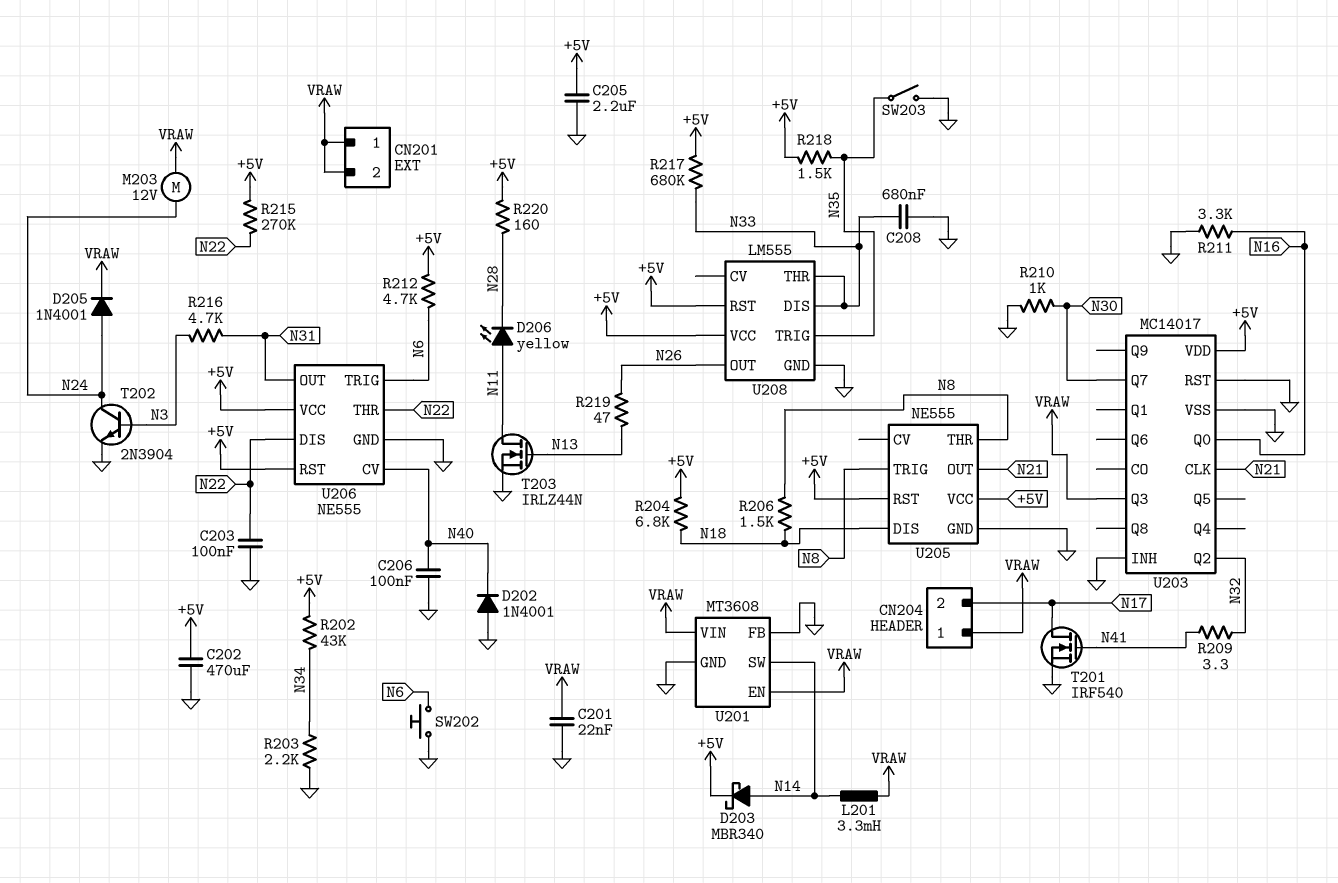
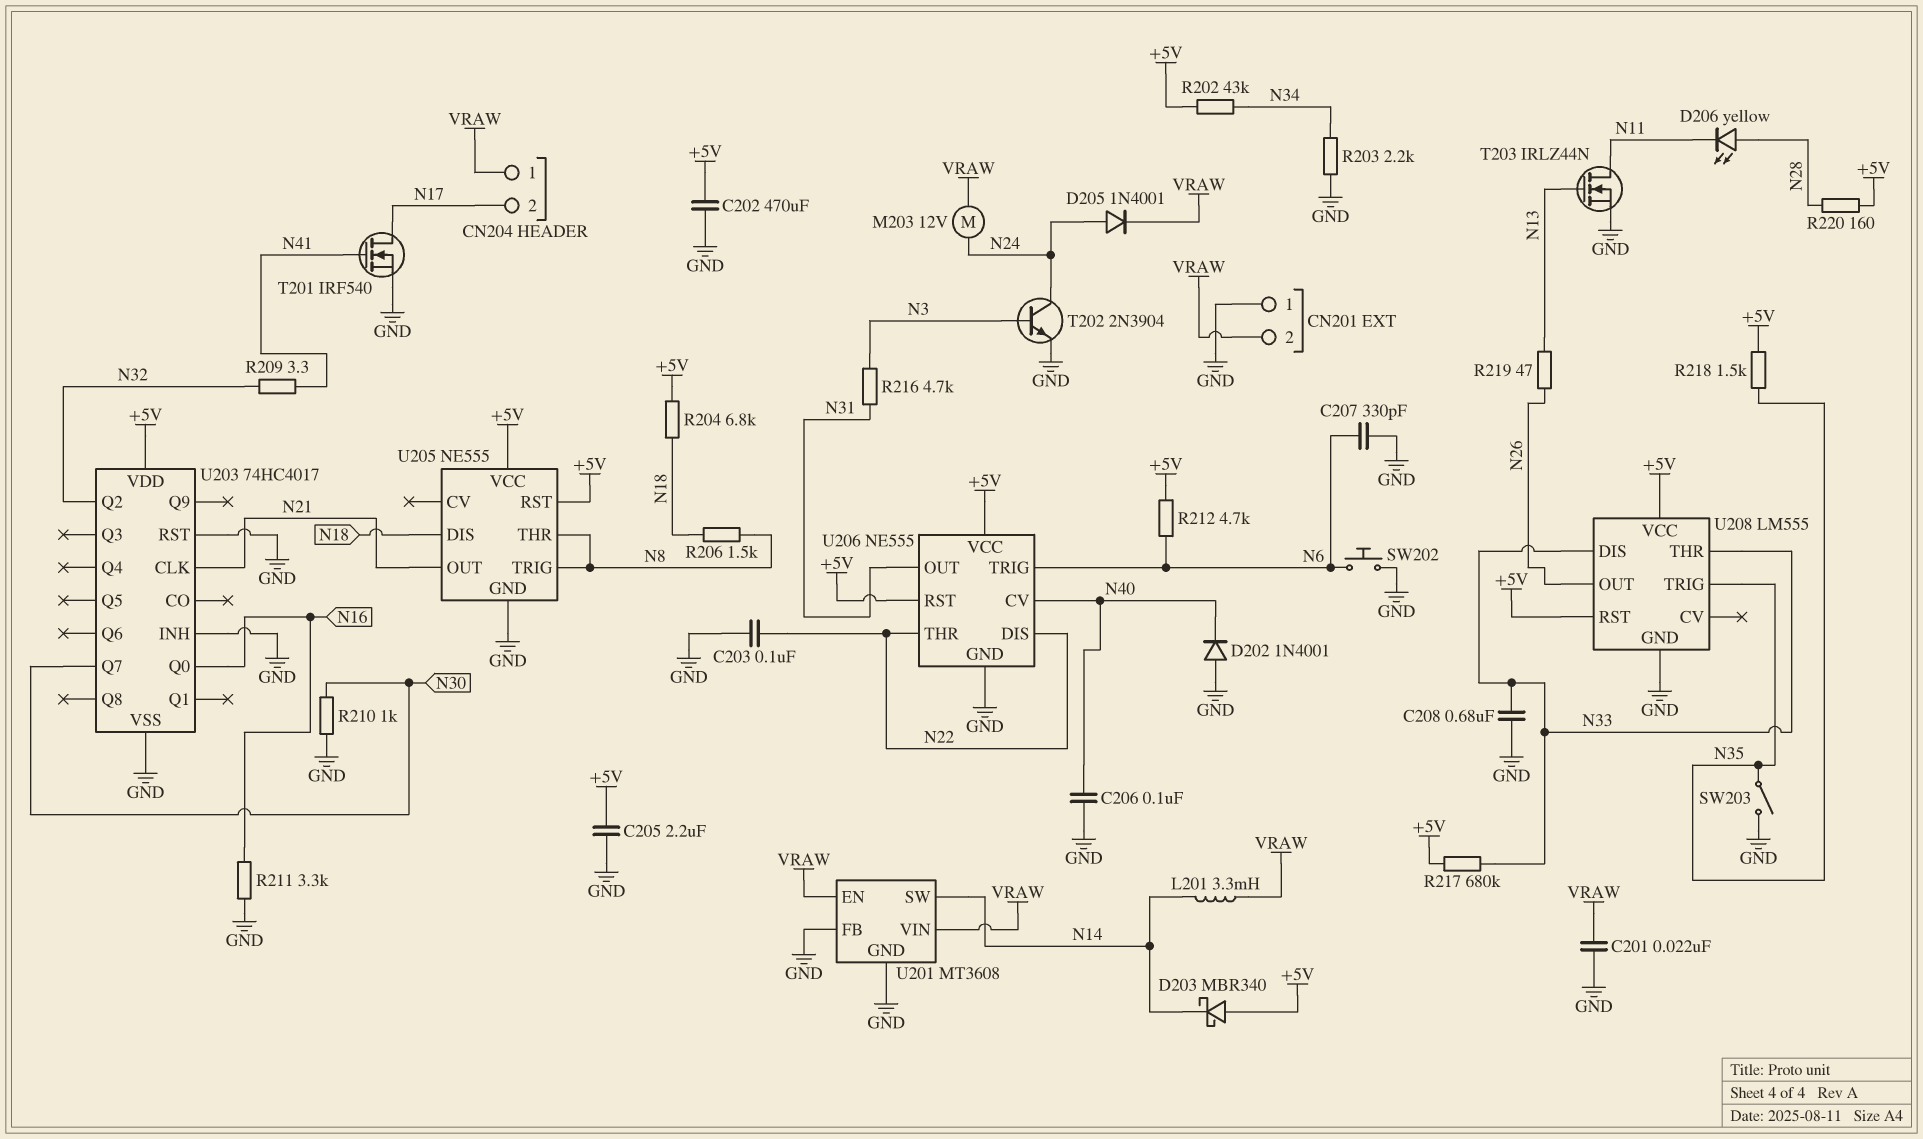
C207: none -> 330pF (GND, N6)
CN201 pin 1: VRAW -> GND
D203: schottky MBR340 (A N14, K +5V) -> schottky MBR340 (A +5V, K N14)
D206: LED yellow (A N11, K N28) -> LED yellow (A N28, K N11)
R215: 270k (+5V, N22) -> none
U203: MC14017 -> 74HC4017
U203 pin Q3: VRAW -> none

